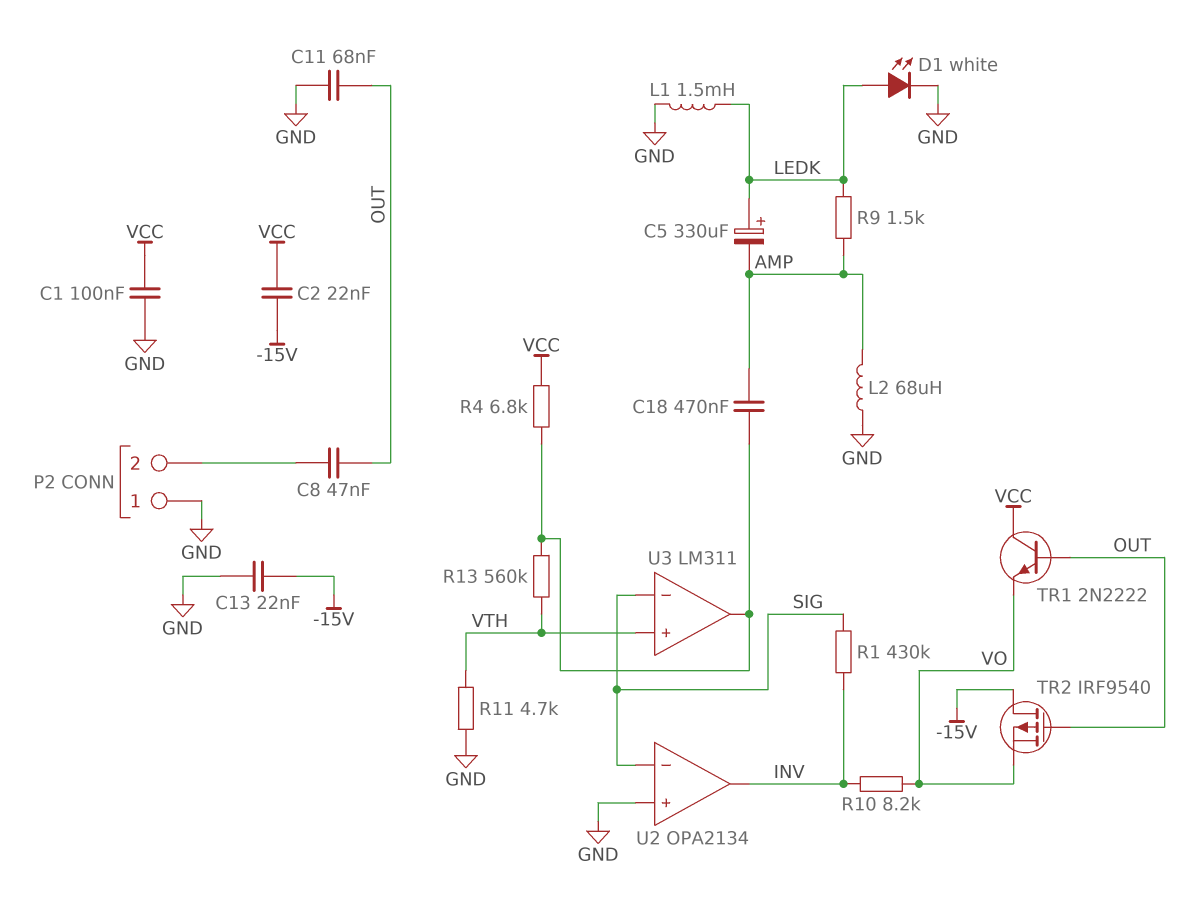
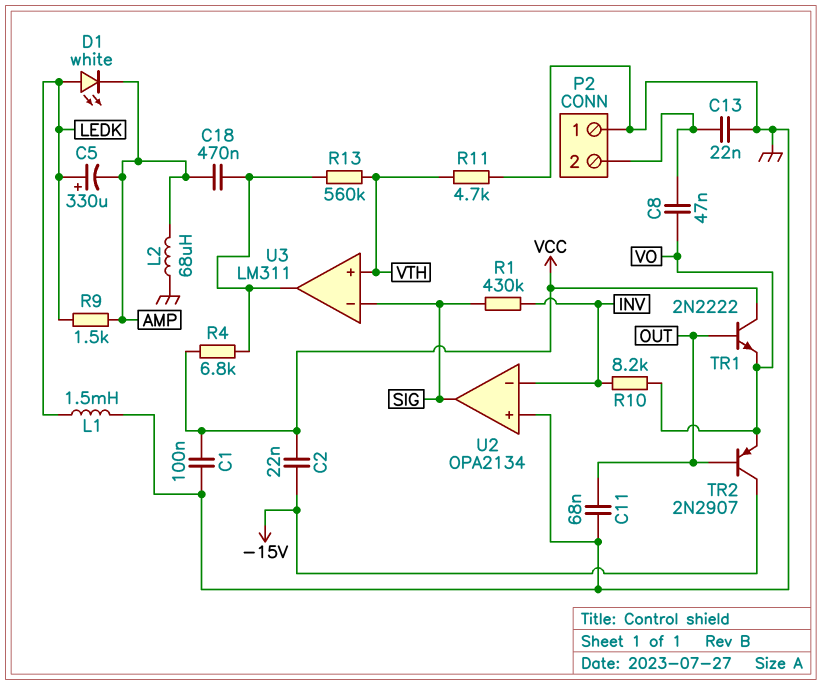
C8: 47nF (OUT, P2/2) -> 47nF (P2/2, VO)
C13: 22nF (-15V, GND) -> 22nF (GND, P2/2)
D1: LED white (A LEDK, K GND) -> LED white (A LEDK, K AMP)
TR2: PMOS IRF9540 (G OUT, D -15V, S VO) -> PNP 2N2907 (B OUT, C -15V, E VO)
U2 pin in-: SIG -> INV
U2 pin out: INV -> SIG

